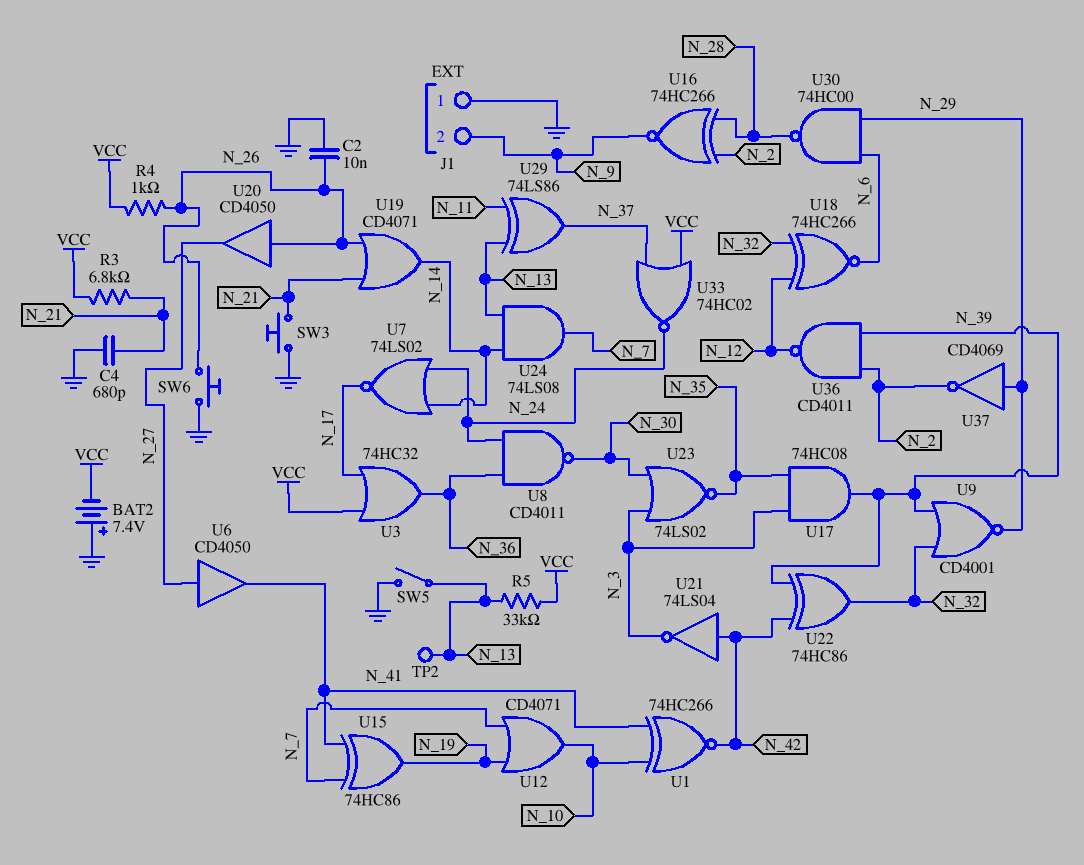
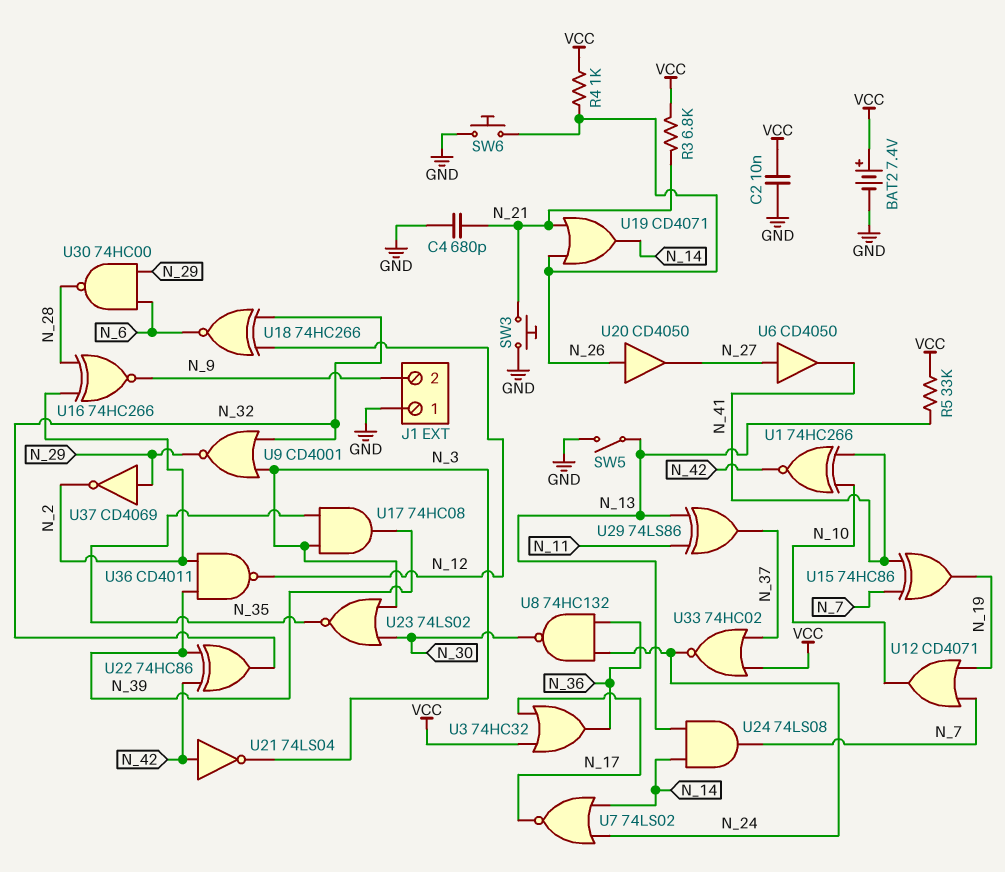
BAT2: 7.4V (plus GND, minus VCC) -> 7.4V (plus VCC, minus GND)
C2: 10nF (GND, N_26) -> 10nF (GND, VCC)
TP2: test point (N_13) -> none
U8: NAND CD4011 (in N_24, in N_36, out N_30) -> NAND 74HC132 (in N_24, in N_36, out N_30)
U9: NOR CD4001 (in N_32, in N_39, out N_29) -> NOR CD4001 (in N_3, in N_32, out N_29)

